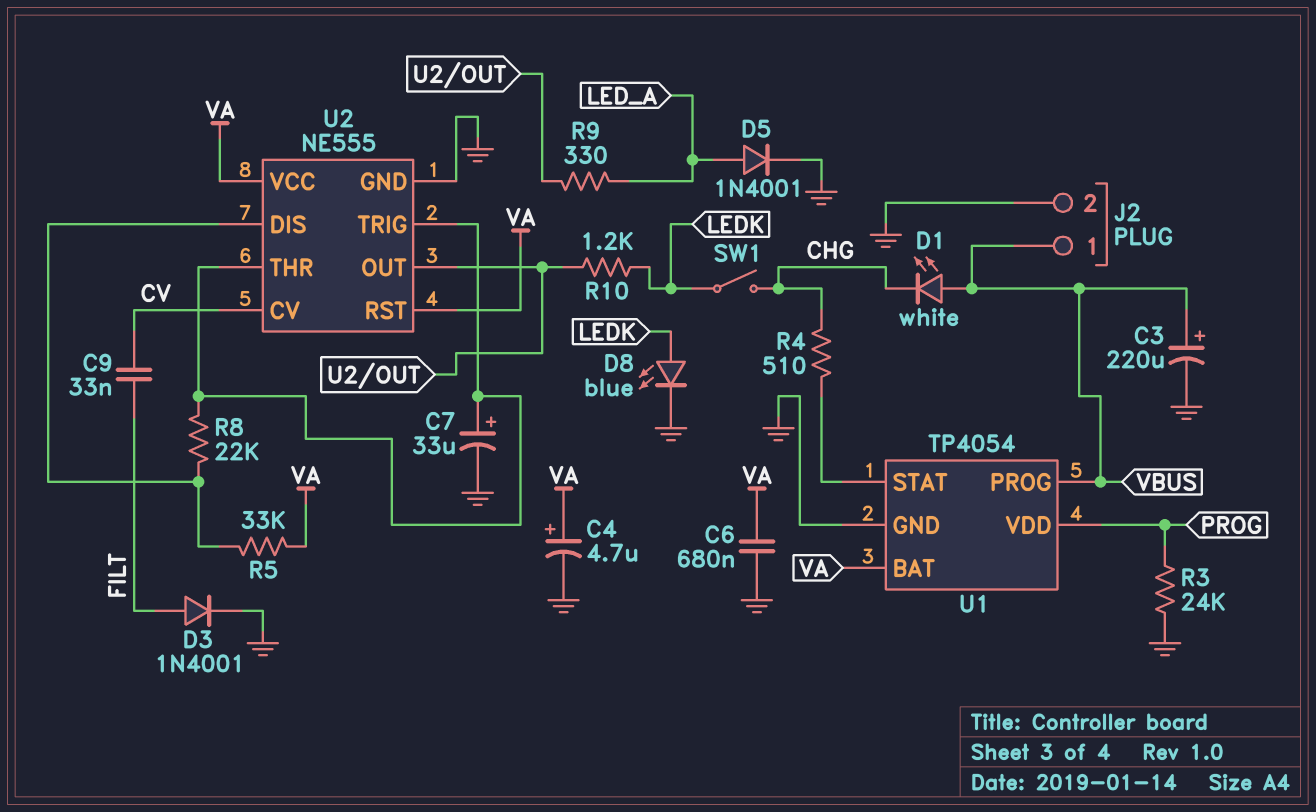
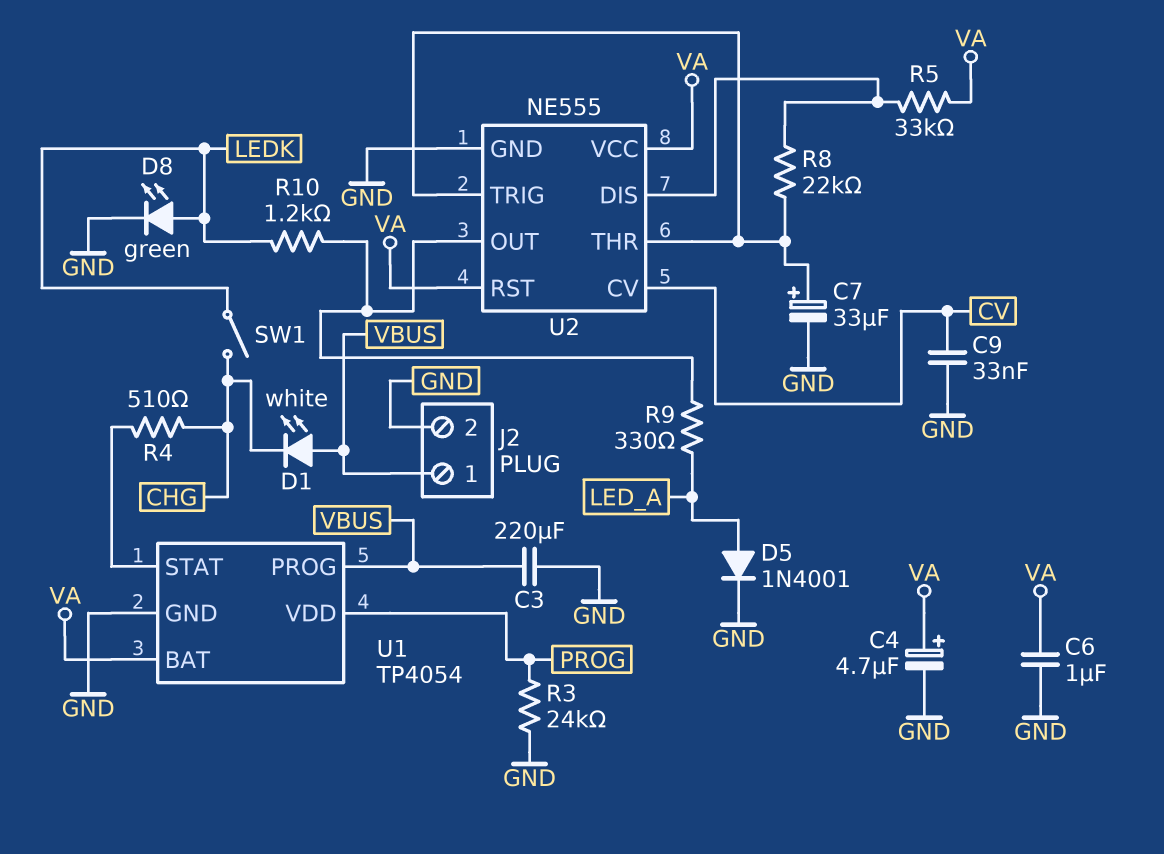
C3: 220uF (plus VBUS, minus GND) -> 220uF (GND, VBUS)
C6: 680nF (GND, VA) -> 1uF (GND, VA)
C9: 33nF (CV, FILT) -> 33nF (CV, GND)
D3: diode 1N4001 (A FILT, K GND) -> none
D8: LED blue (A LEDK, K GND) -> LED green (A LEDK, K GND)

